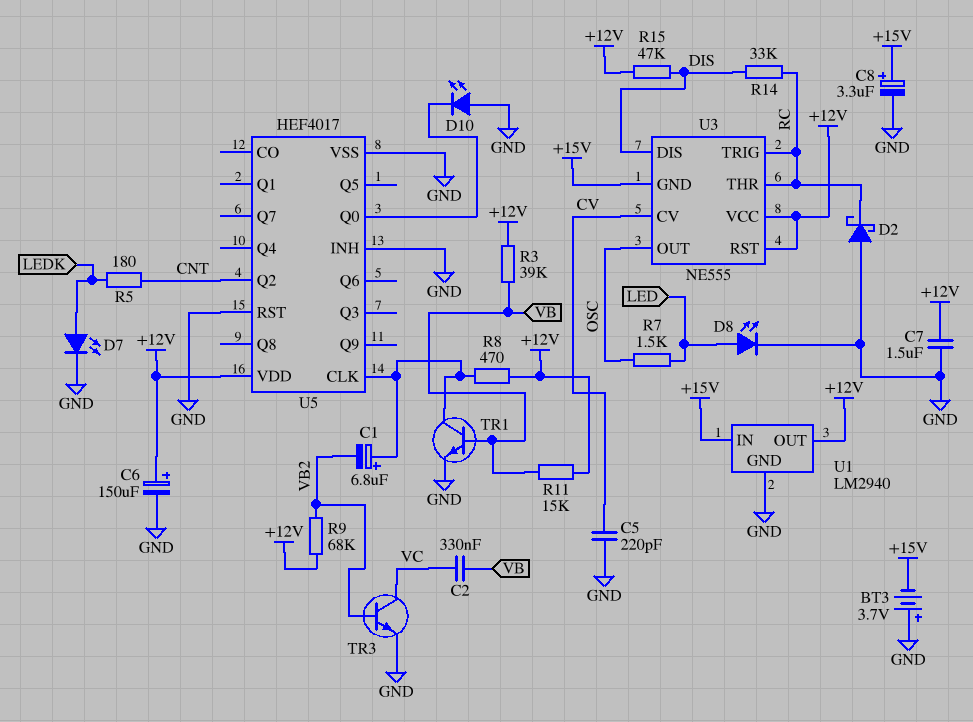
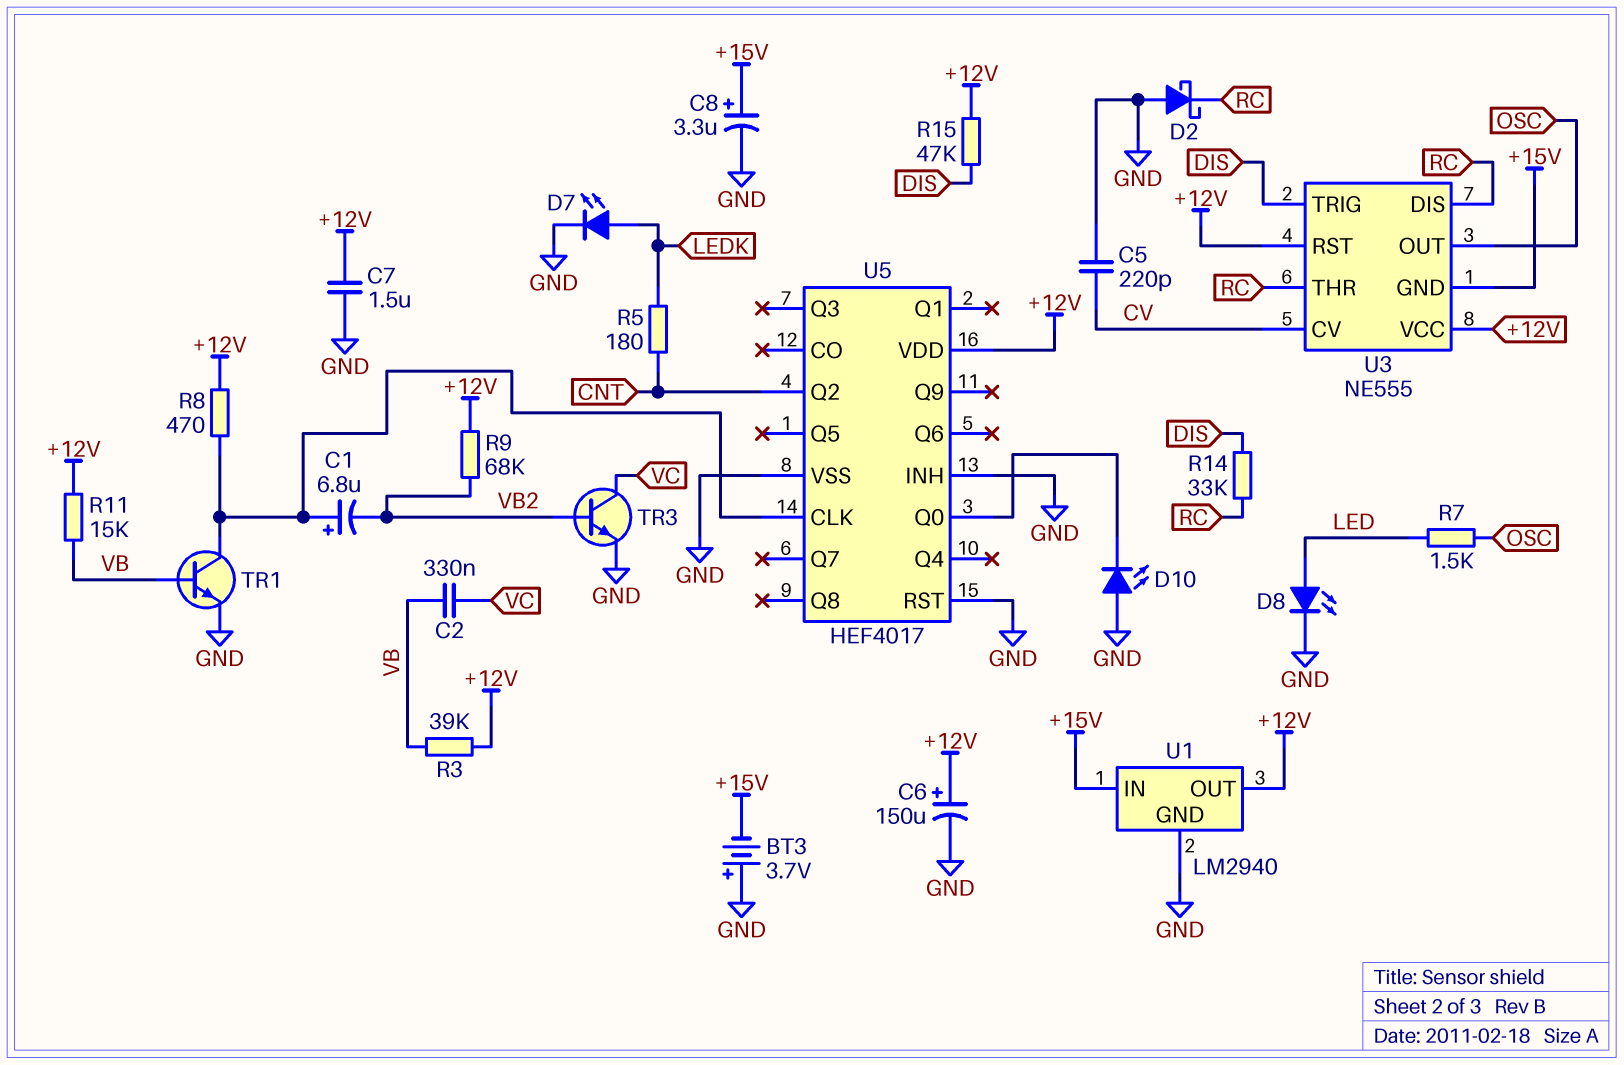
U3 pin DIS: DIS -> RC
U3 pin TRIG: RC -> DIS

